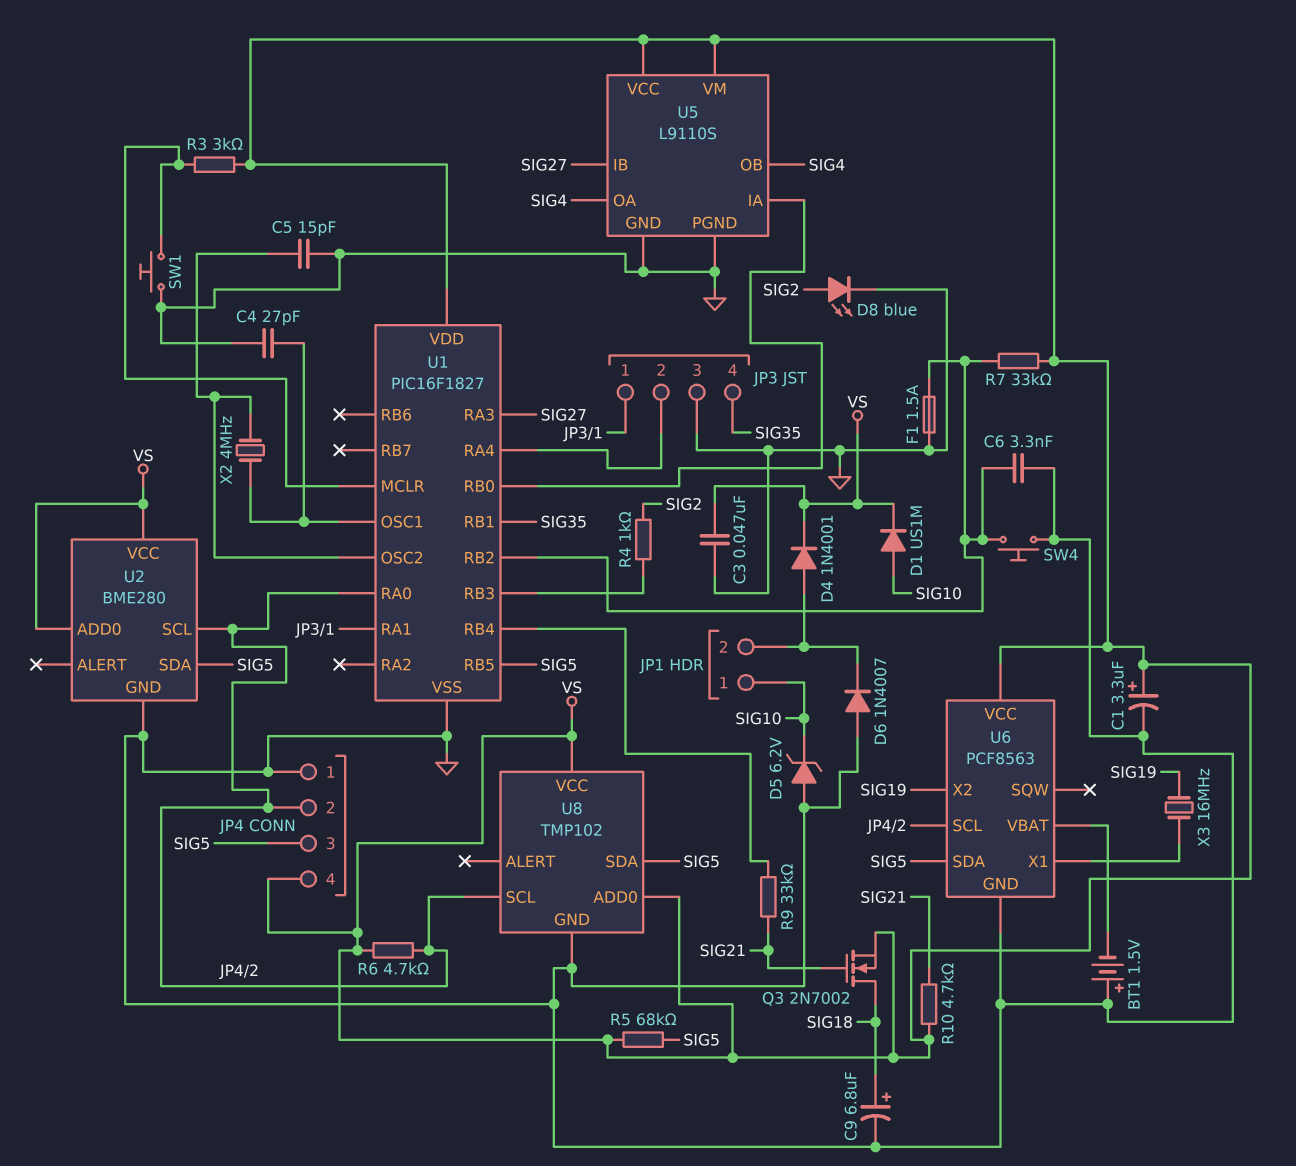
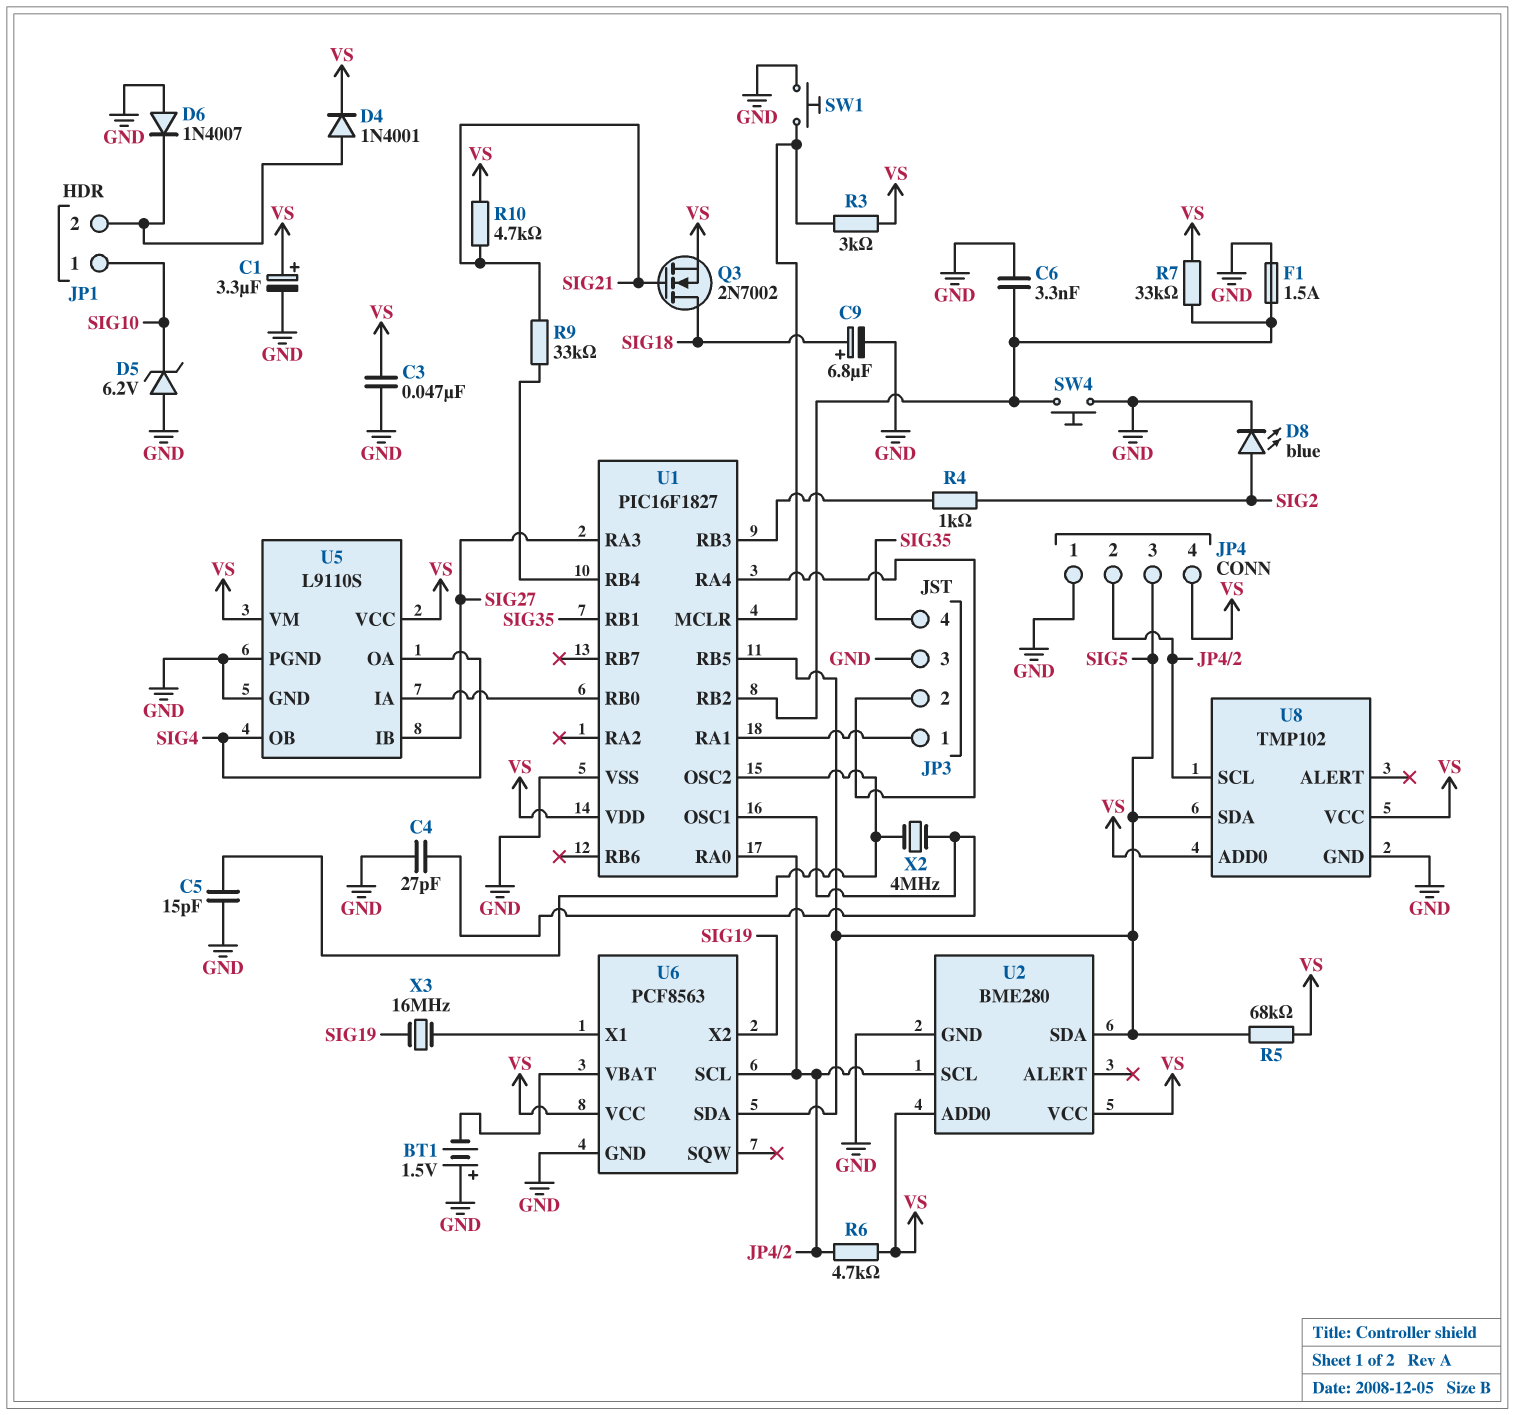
D1: diode US1M (A SIG10, K VS) -> none

